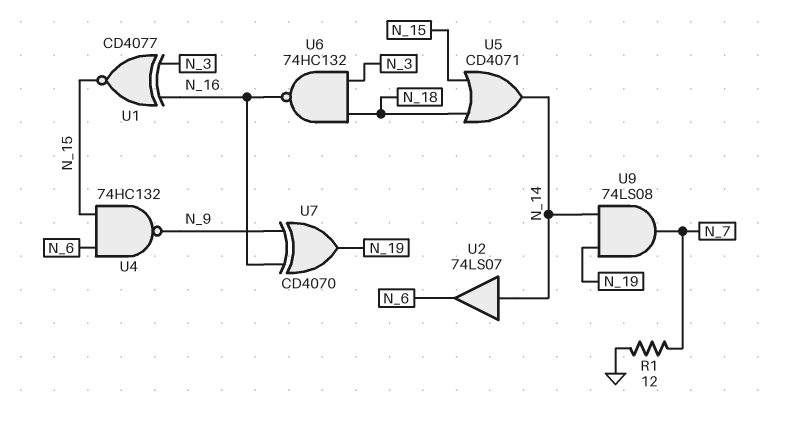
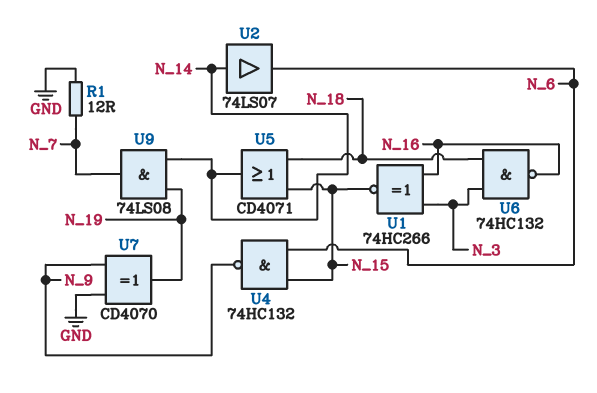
U1: XNOR CD4077 (in N_3, in N_16, out N_15) -> XNOR 74HC266 (in N_3, in N_16, out N_15)
U7: XOR CD4070 (in N_9, in N_16, out N_19) -> XOR CD4070 (in GND, in N_9, out N_19)

